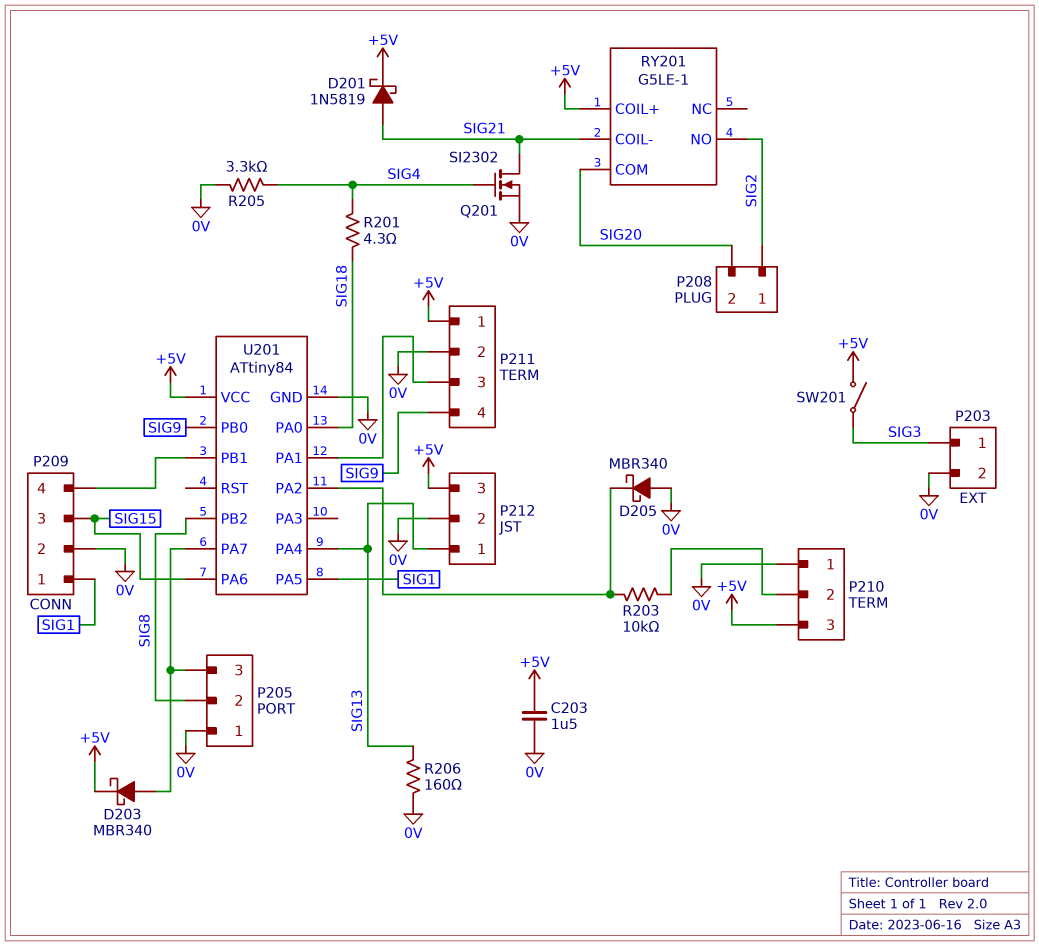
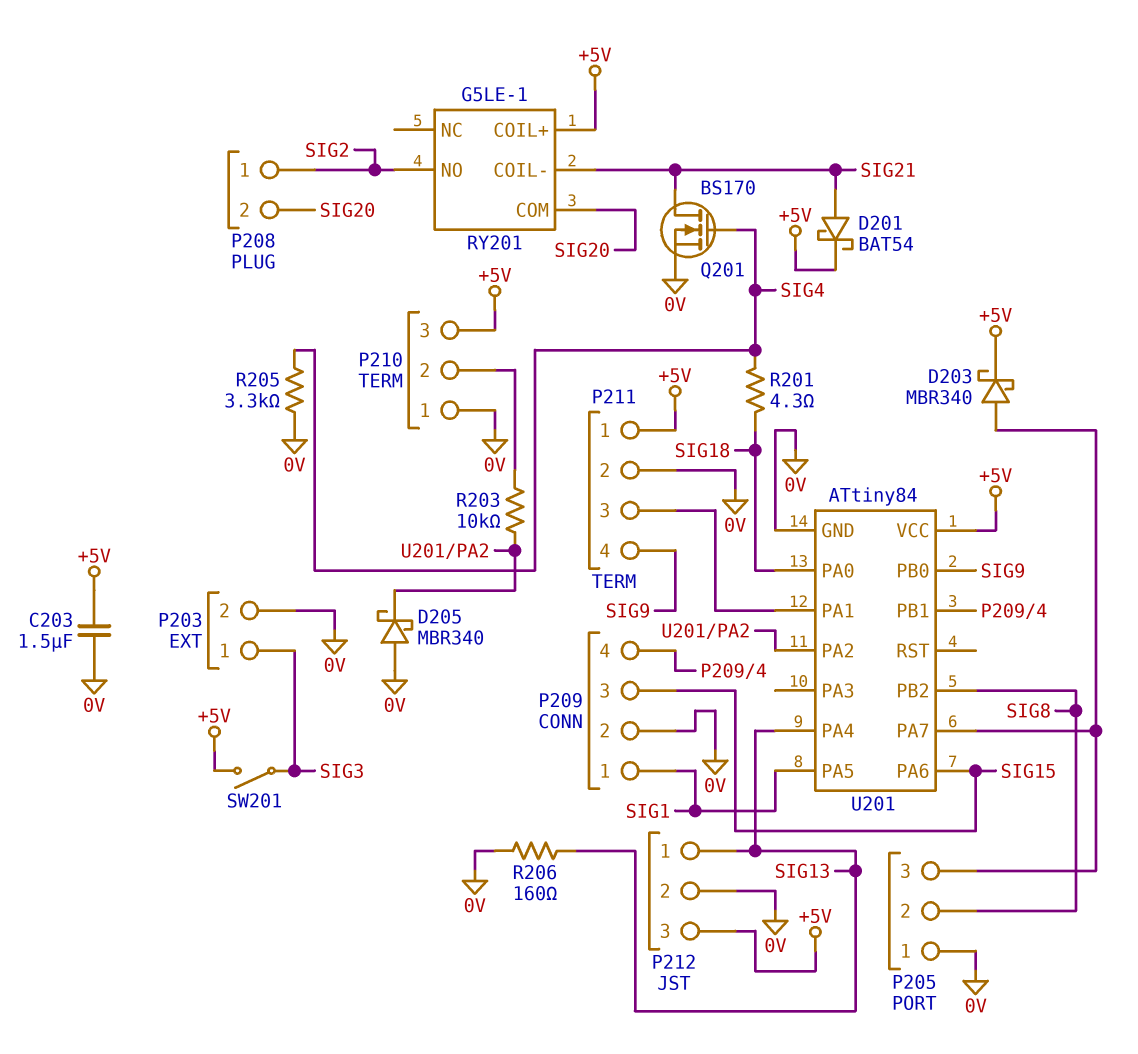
D201: schottky 1N5819 (A SIG21, K +5V) -> schottky BAT54 (A SIG21, K +5V)
Q201: NMOS SI2302 (G SIG4, D SIG21, S 0V) -> NMOS BS170 (G SIG4, D SIG21, S 0V)

